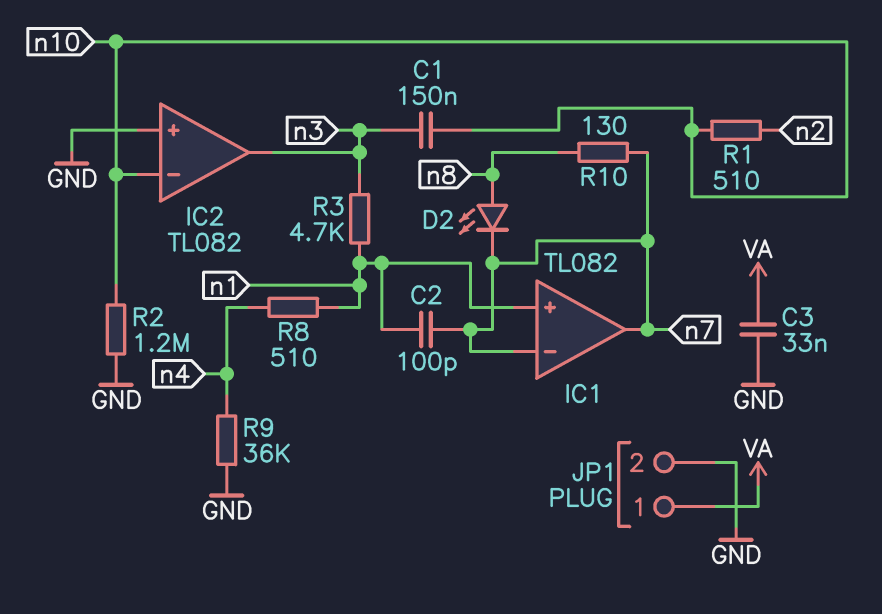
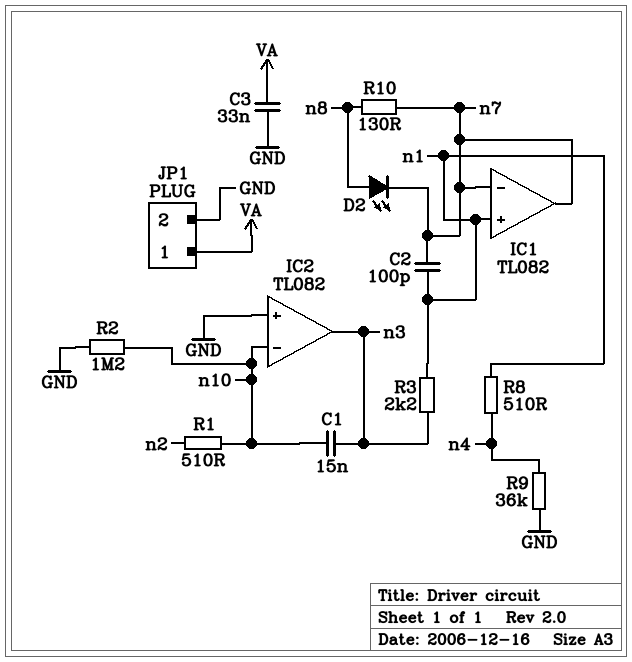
C1: 150nF (n3, n10) -> 15nF (n3, n10)
R3: 4.7k (n1, n3) -> 2.2k (n1, n3)

